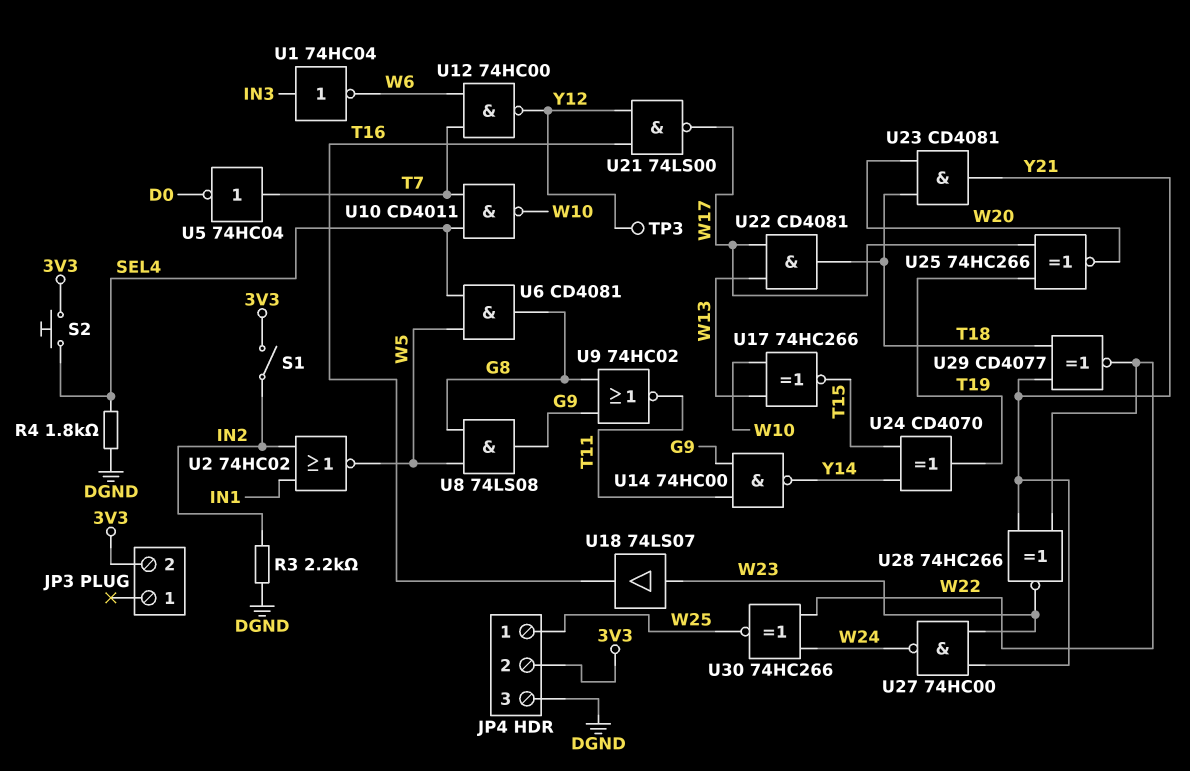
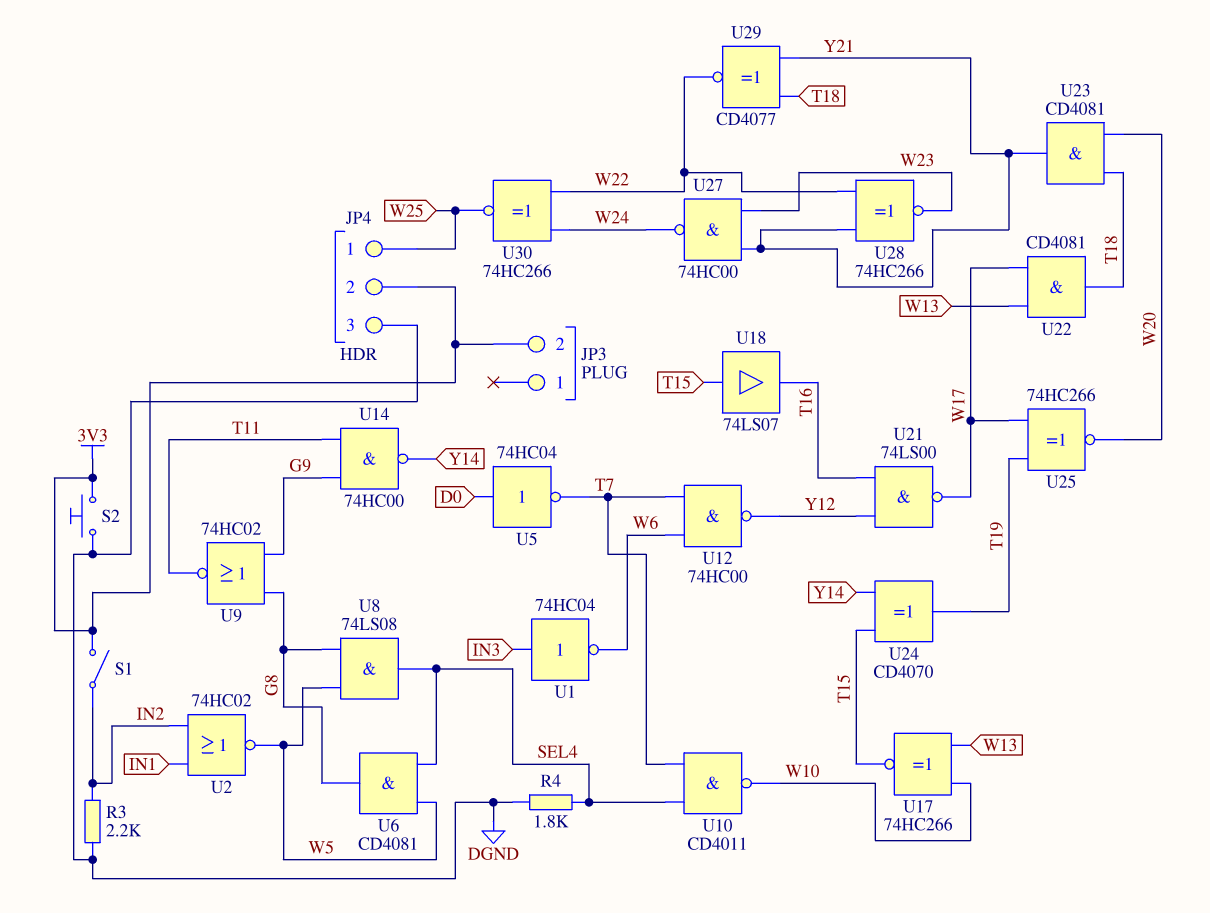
S2: button (3V3, SEL4) -> button (3V3, DGND)
TP3: test point (Y12) -> none
U5: NOT 74HC04 (in T7, out D0) -> NOT 74HC04 (in D0, out T7)
U8: AND 74LS08 (in G8, in W5, out G9) -> AND 74LS08 (in G8, in W5, out SEL4)
U18: buffer 74LS07 (in W23, out T16) -> buffer 74LS07 (in T15, out T16)

